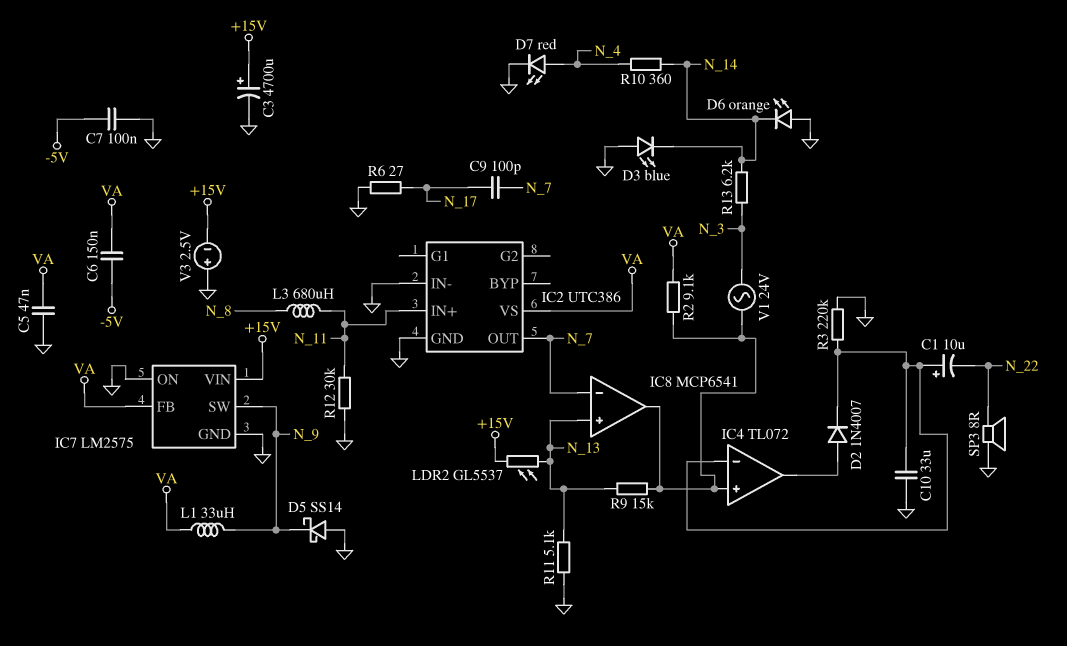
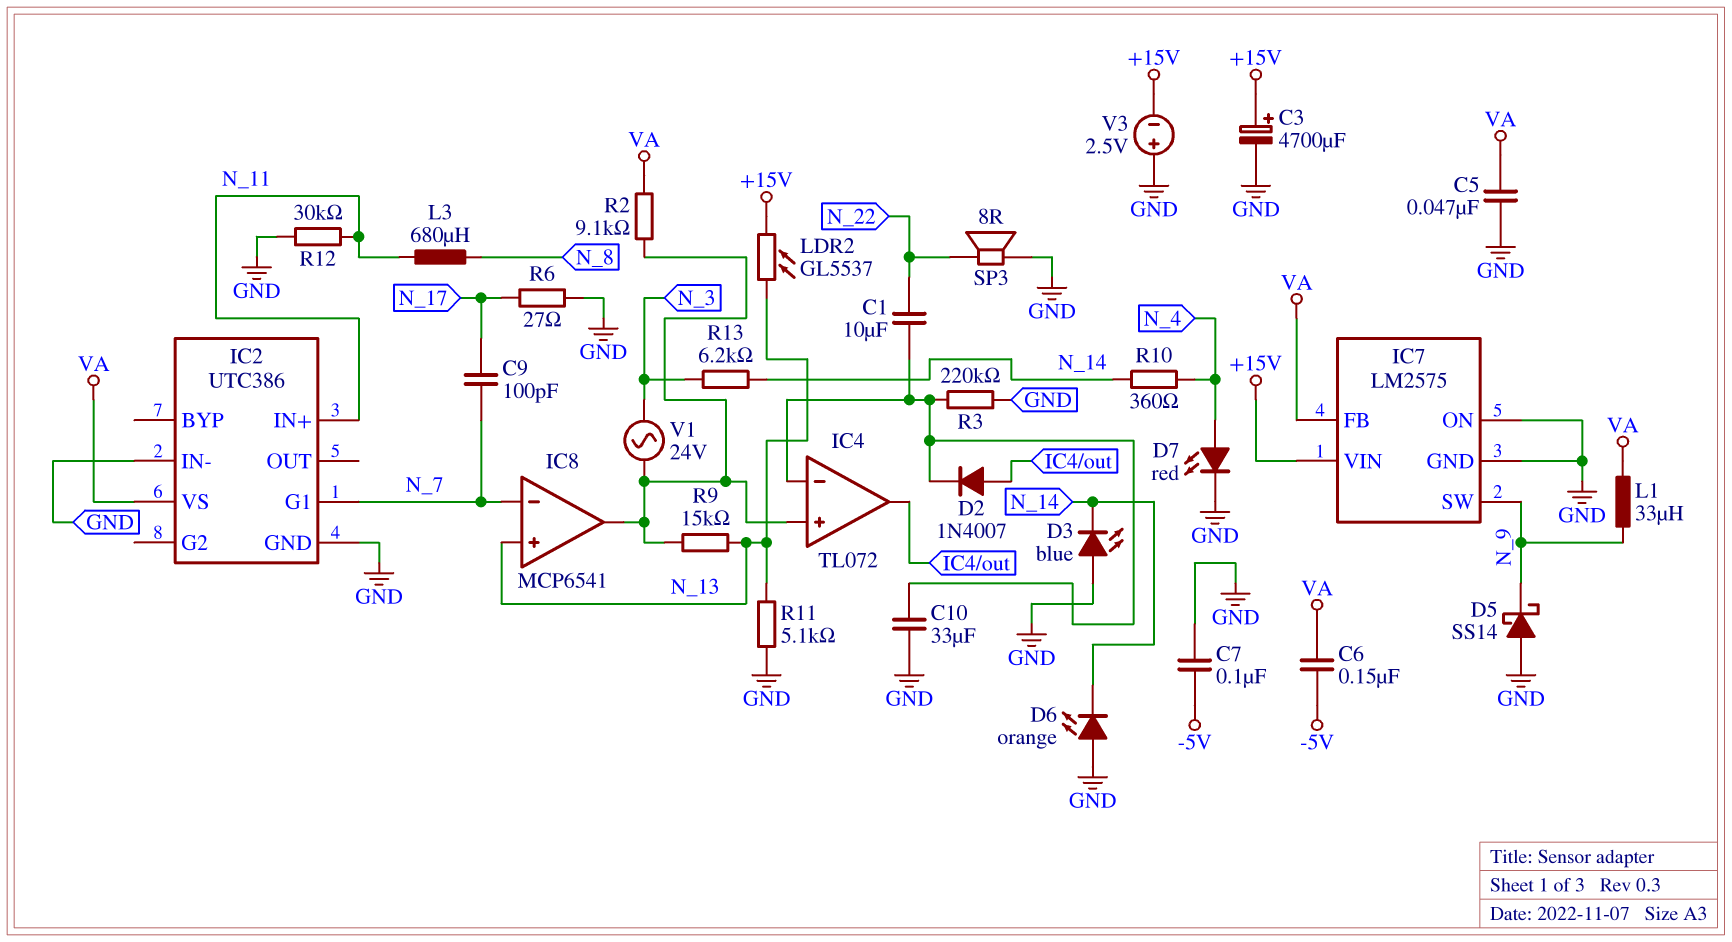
C1: 10uF (plus IC4/in-, minus N_22) -> 10uF (IC4/in-, N_22)
IC2 pin G1: none -> N_7
IC2 pin OUT: N_7 -> none

